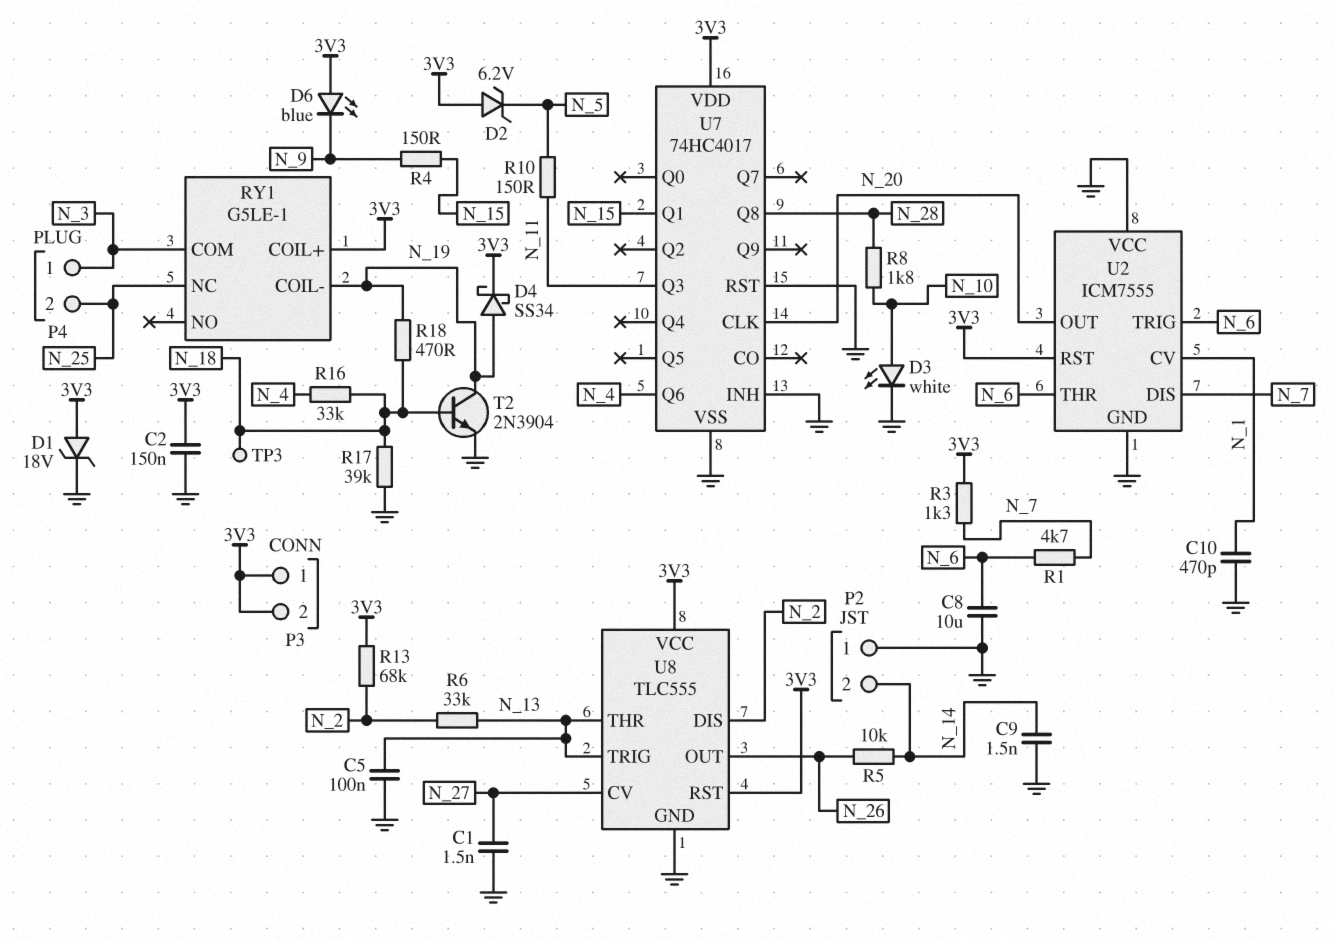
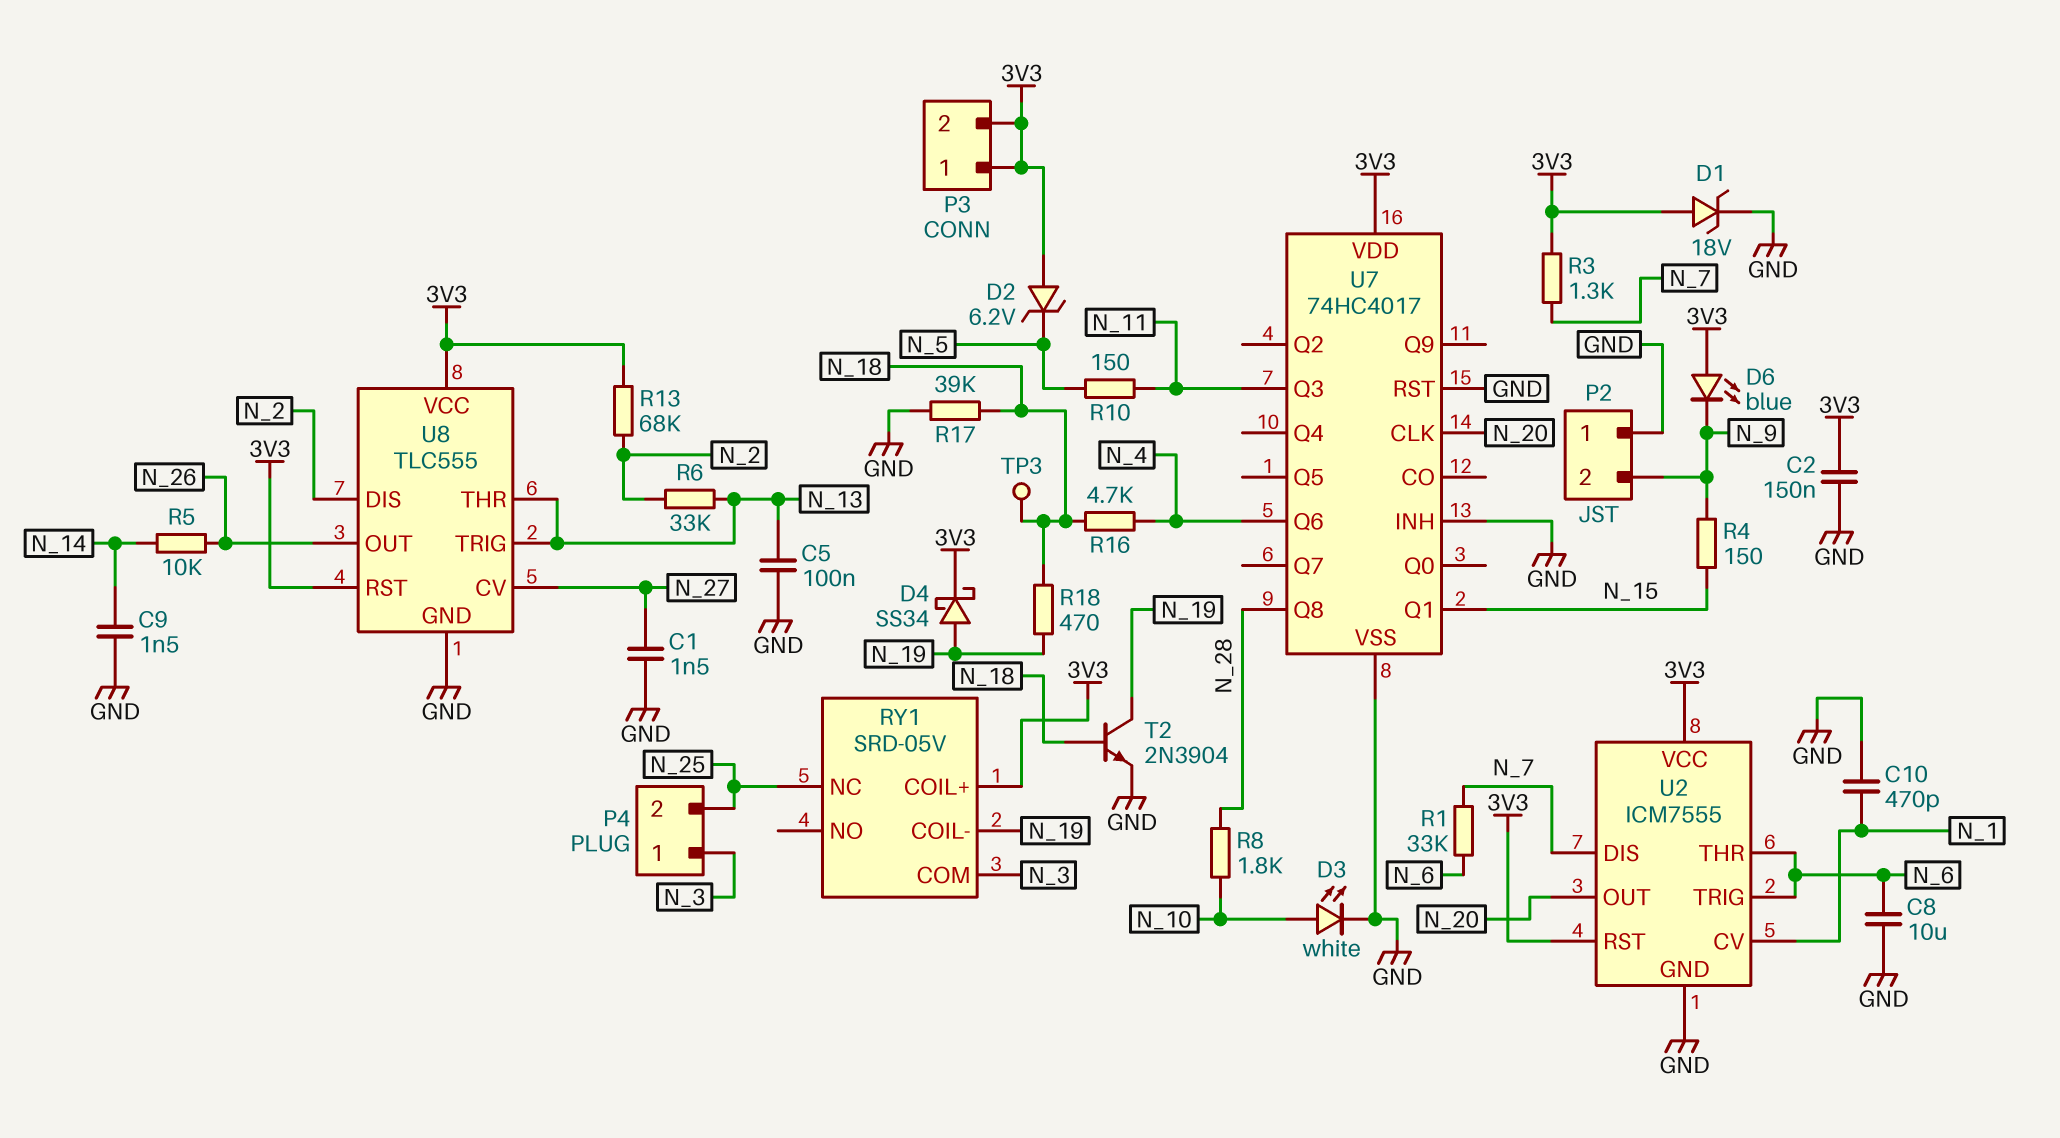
P2 pin 2: N_14 -> N_9
R1: 4.7k (N_6, N_7) -> 33k (N_6, N_7)
R16: 33k (N_4, N_18) -> 4.7k (N_4, N_18)
RY1: G5LE-1 -> SRD-05V
U2 pin VCC: GND -> 3V3

